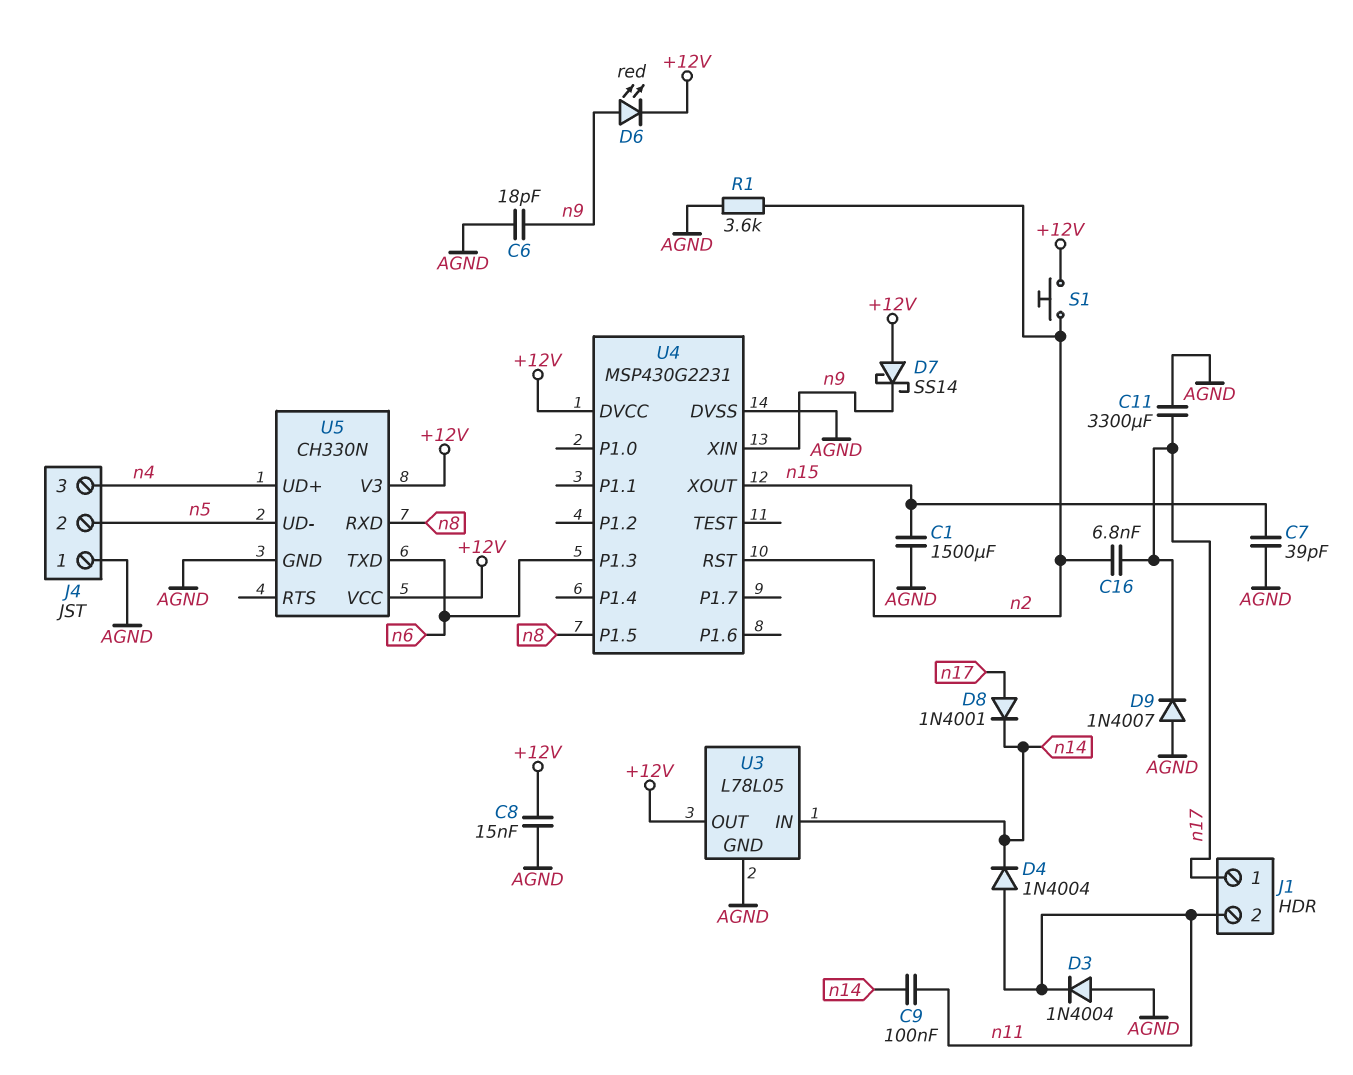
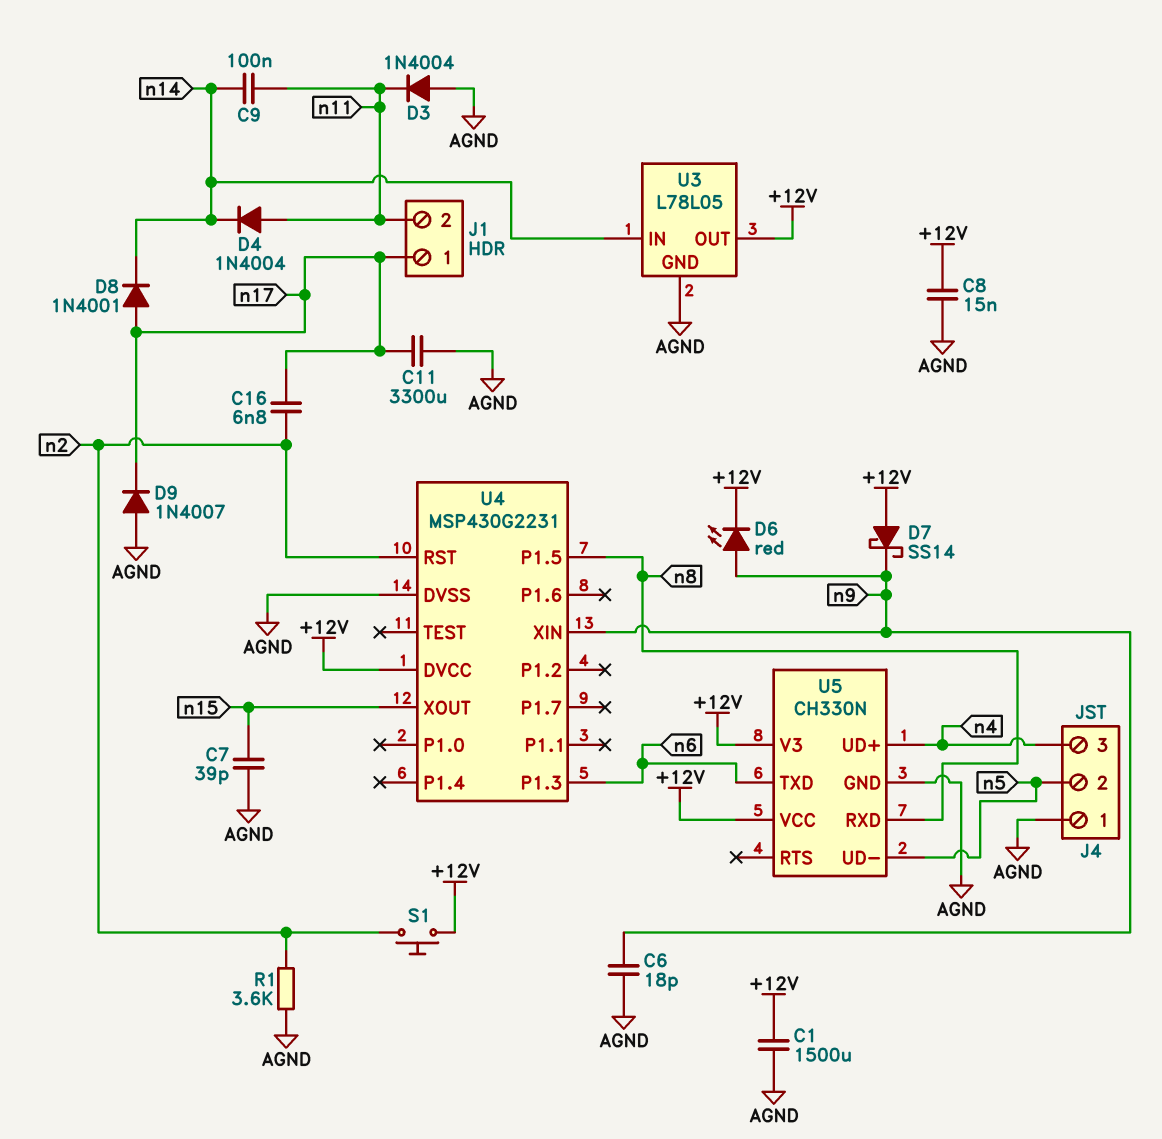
C1: 1500uF (AGND, n15) -> 1500uF (+12V, AGND)

